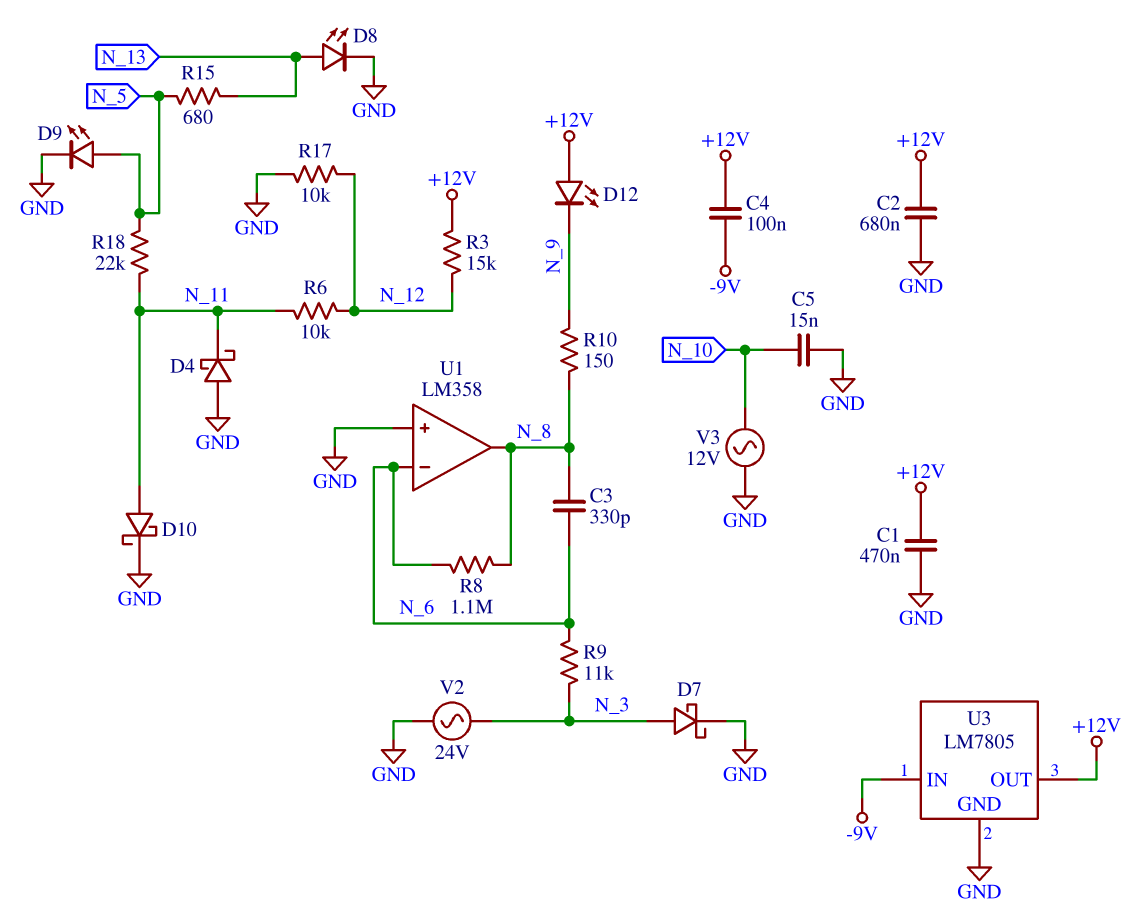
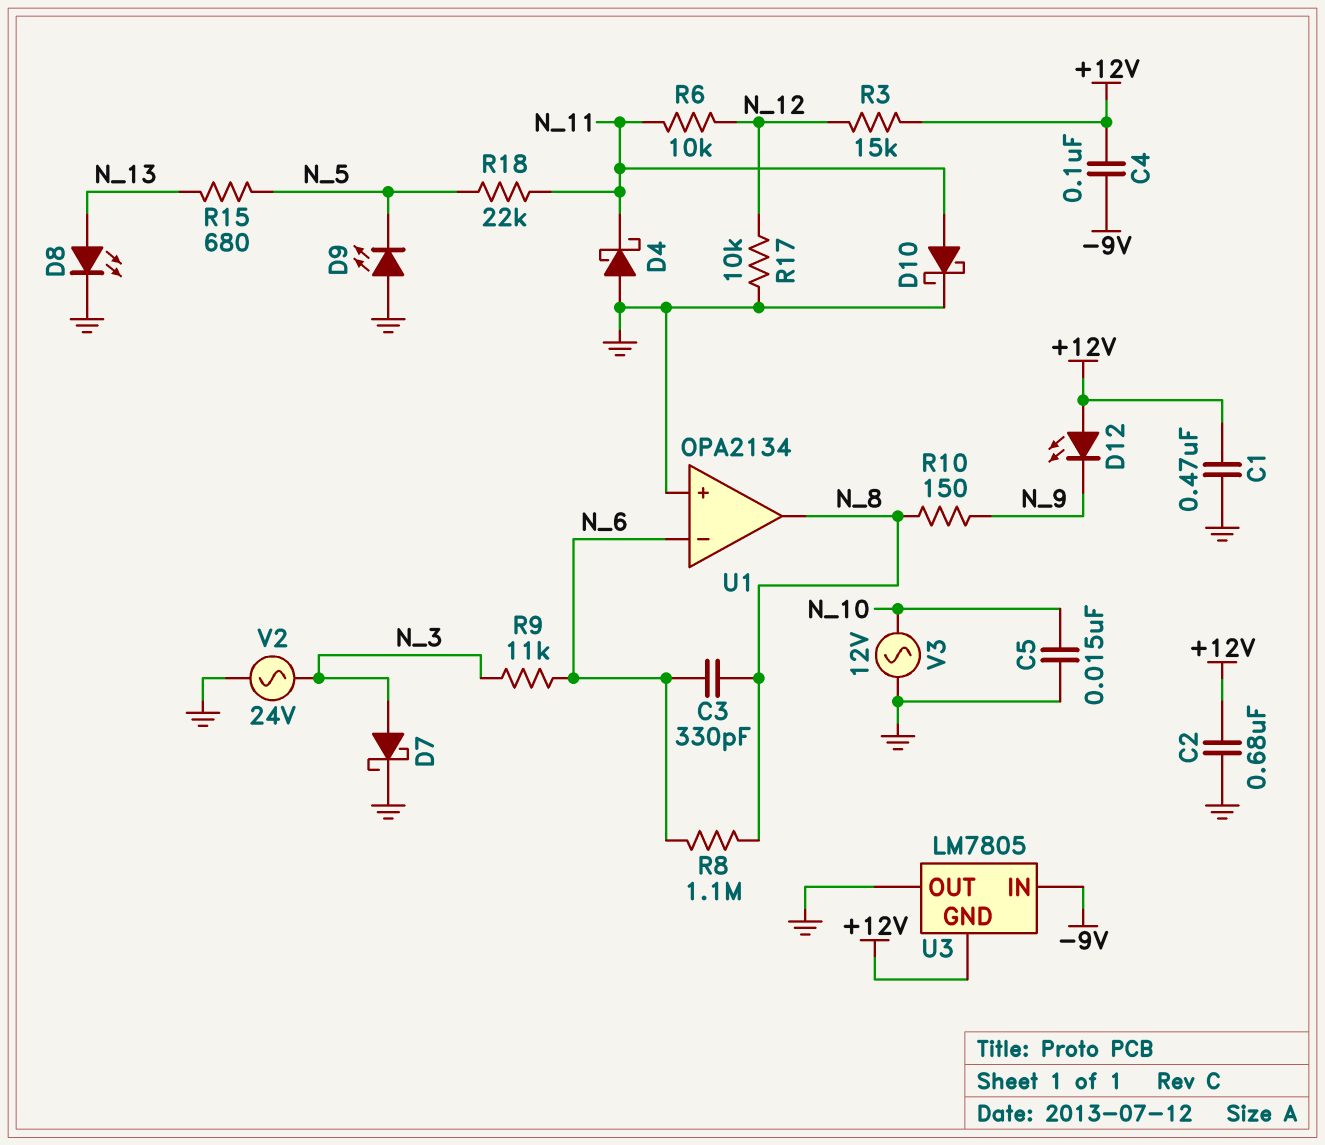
D9: LED (A N_5, K GND) -> LED (A GND, K N_5)
U1: LM358 -> OPA2134
U3 pin GND: GND -> +12V
U3 pin OUT: +12V -> GND

